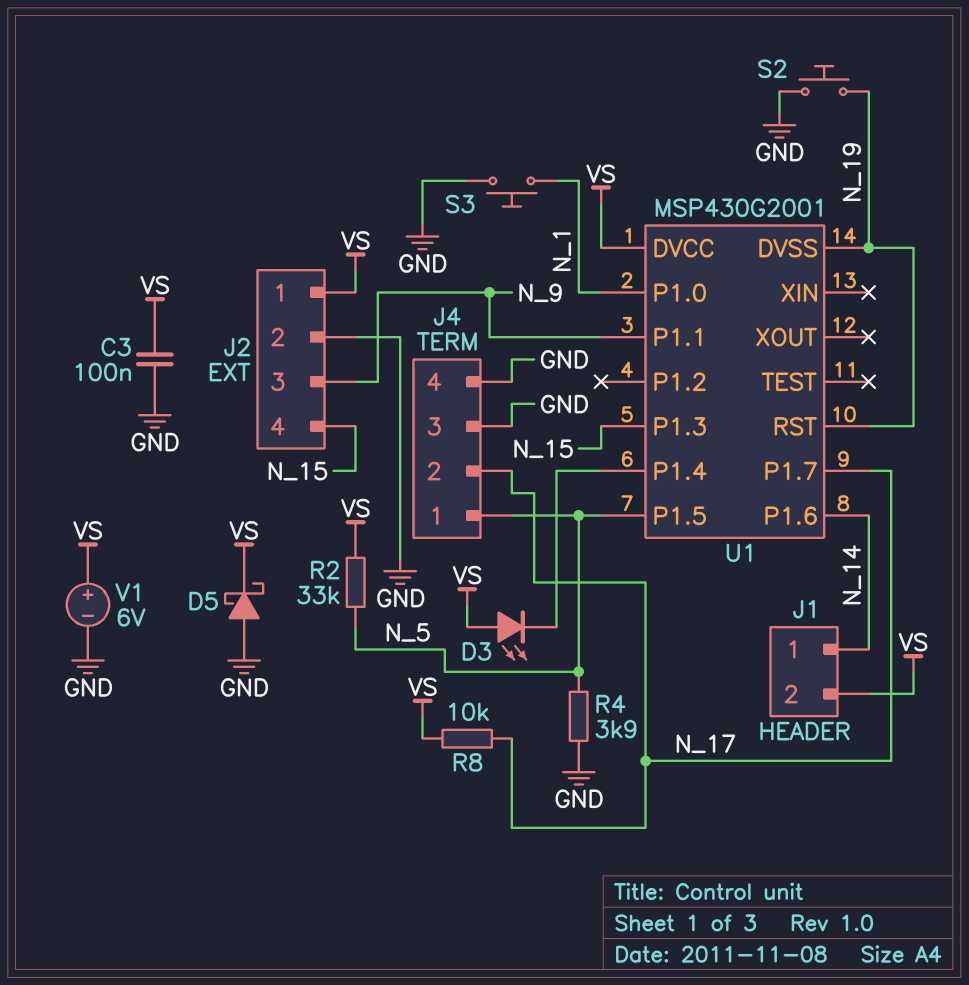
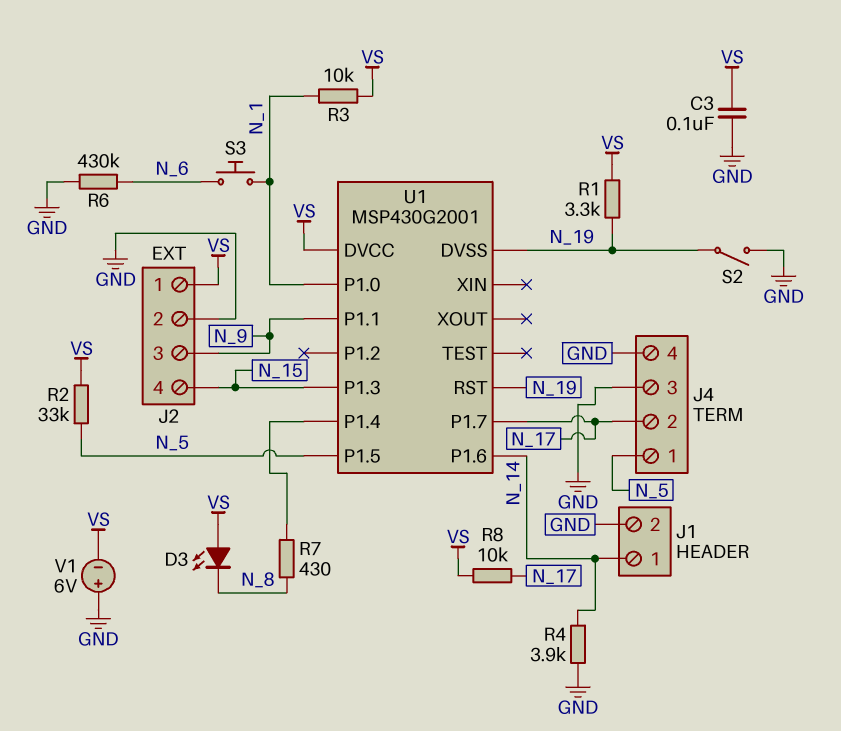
D3: LED (A VS, K U1/P1.4) -> LED (A VS, K N_8)
D5: schottky (A GND, K VS) -> none
J1 pin 2: VS -> GND
R1: none -> 3.3k (N_19, VS)
R3: none -> 10k (N_1, VS)
R4: 3.9k (GND, N_5) -> 3.9k (GND, N_14)
R6: none -> 430k (GND, N_6)
R7: none -> 430 (N_8, U1/P1.4)
S2: button (GND, N_19) -> switch (GND, N_19)
S3: button (GND, N_1) -> button (N_1, N_6)
V1: 6V (plus VS, minus GND) -> 6V (plus GND, minus VS)

